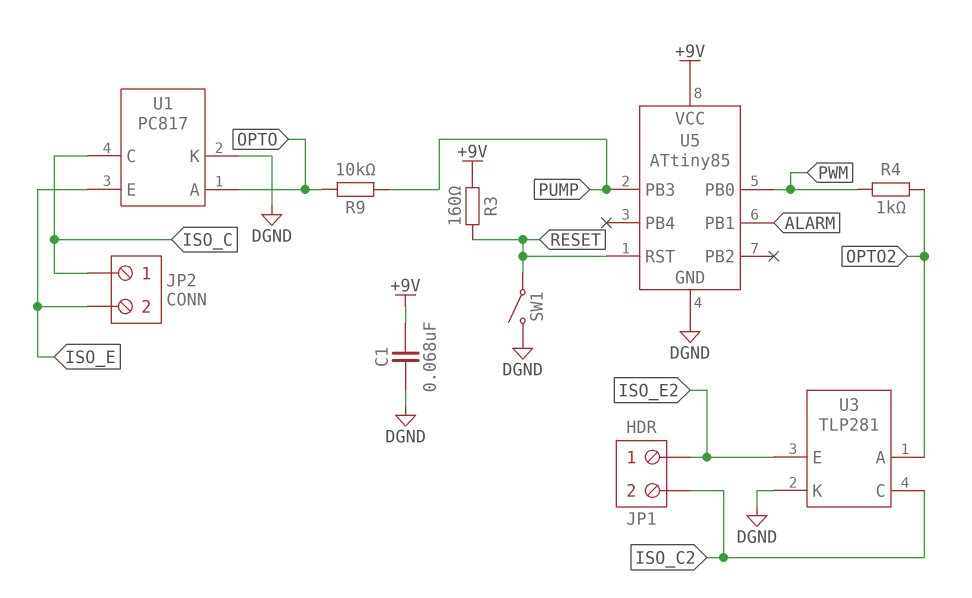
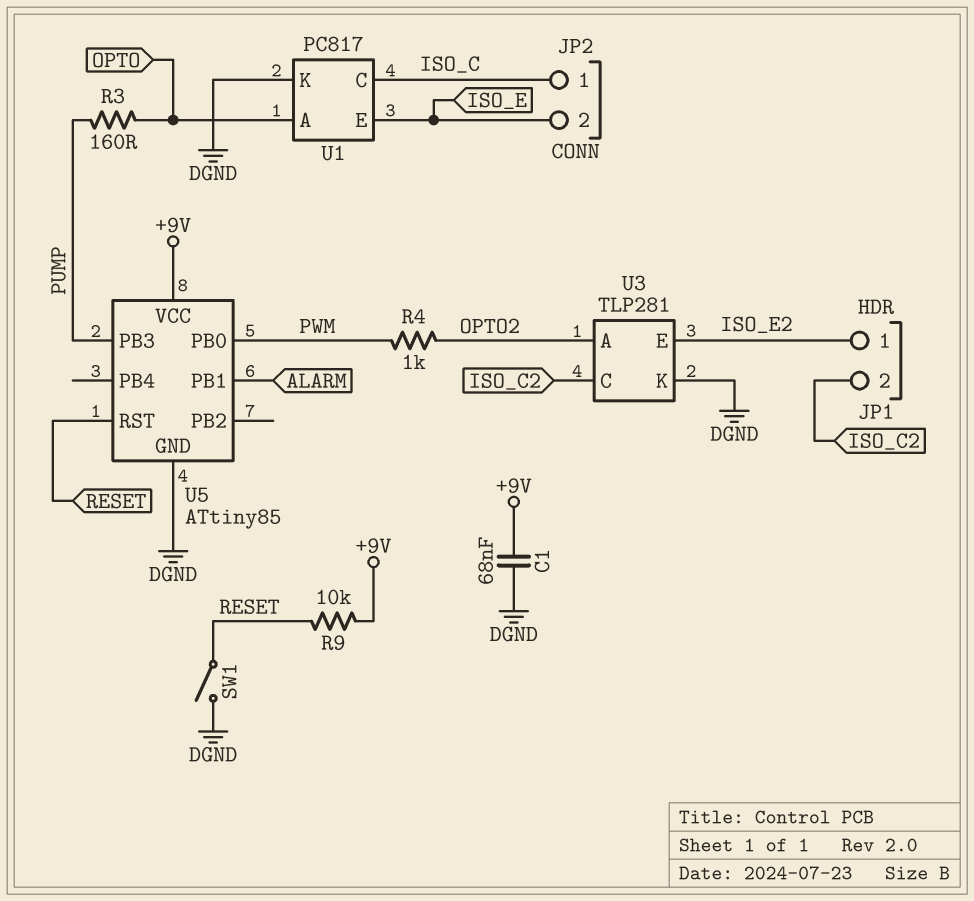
R3: 160 (+9V, RESET) -> 160 (OPTO, PUMP)
R9: 10k (OPTO, PUMP) -> 10k (+9V, RESET)

